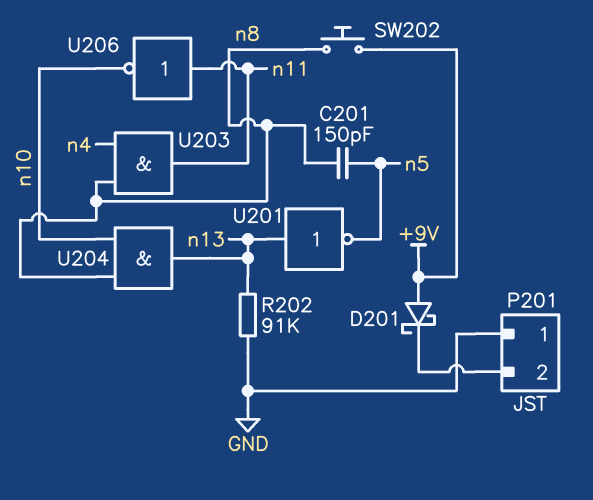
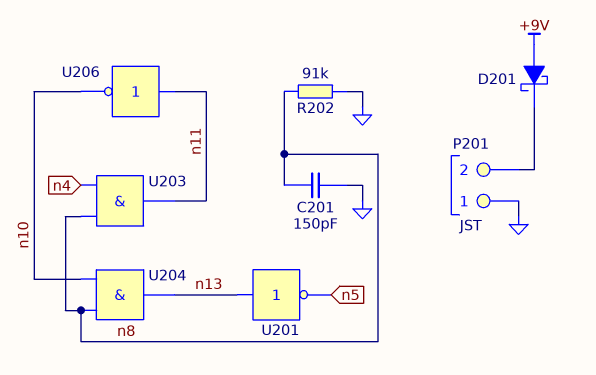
C201: 150pF (n5, n8) -> 150pF (GND, n8)
R202: 91k (GND, n13) -> 91k (GND, n8)
SW202: button (+9V, n8) -> none

